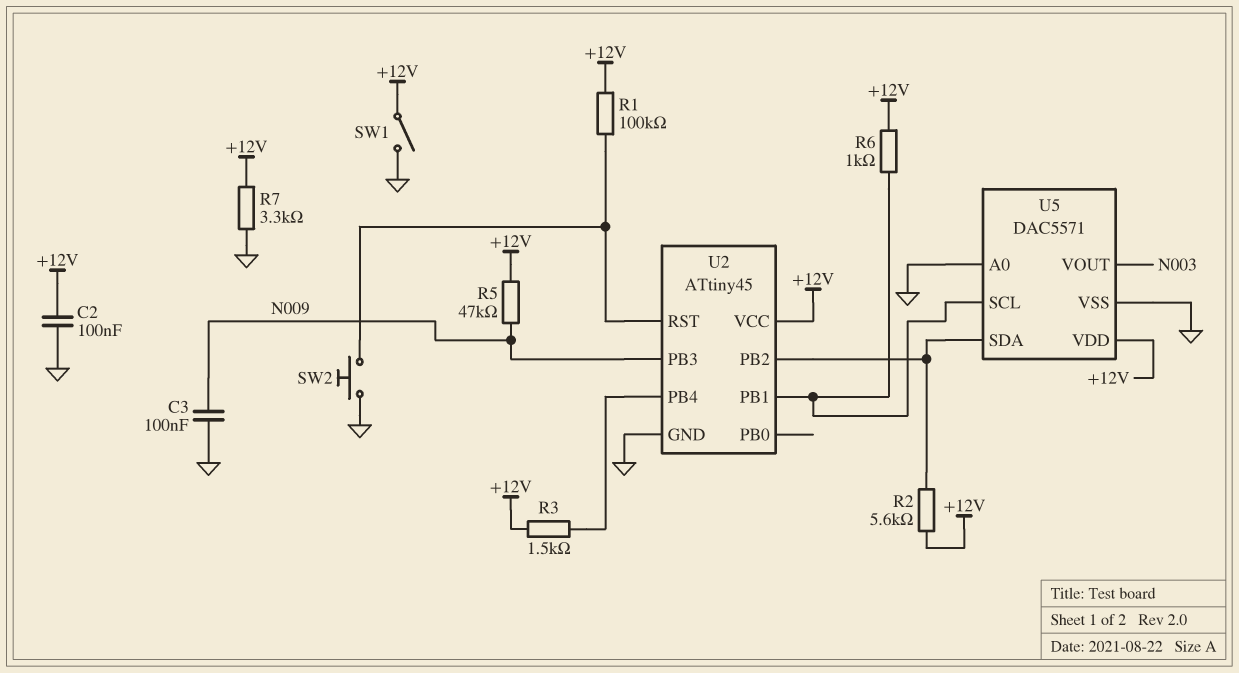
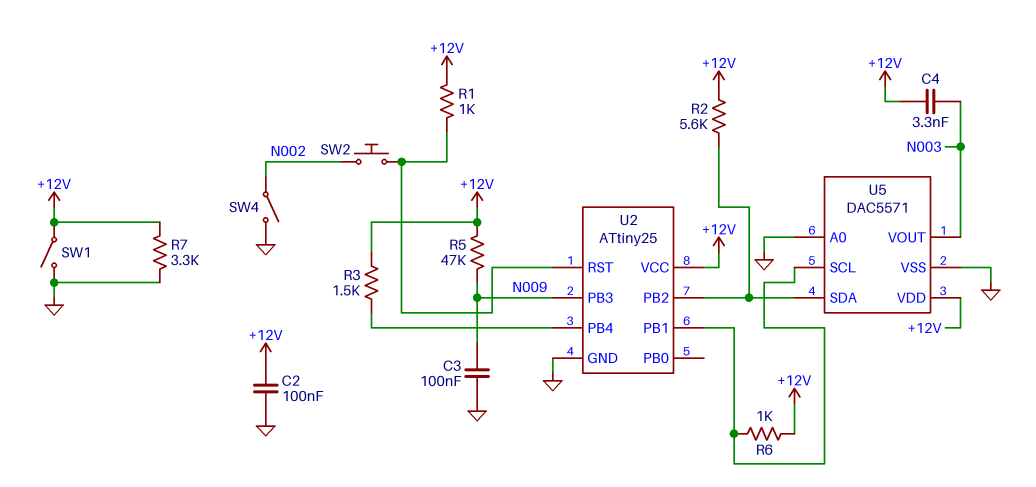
C4: none -> 3.3nF (+12V, N003)
R1: 100k (+12V, U2/RST) -> 1k (+12V, U2/RST)
SW2: button (GND, U2/RST) -> button (N002, U2/RST)
SW4: none -> switch (GND, N002)
U2: ATtiny45 -> ATtiny25

